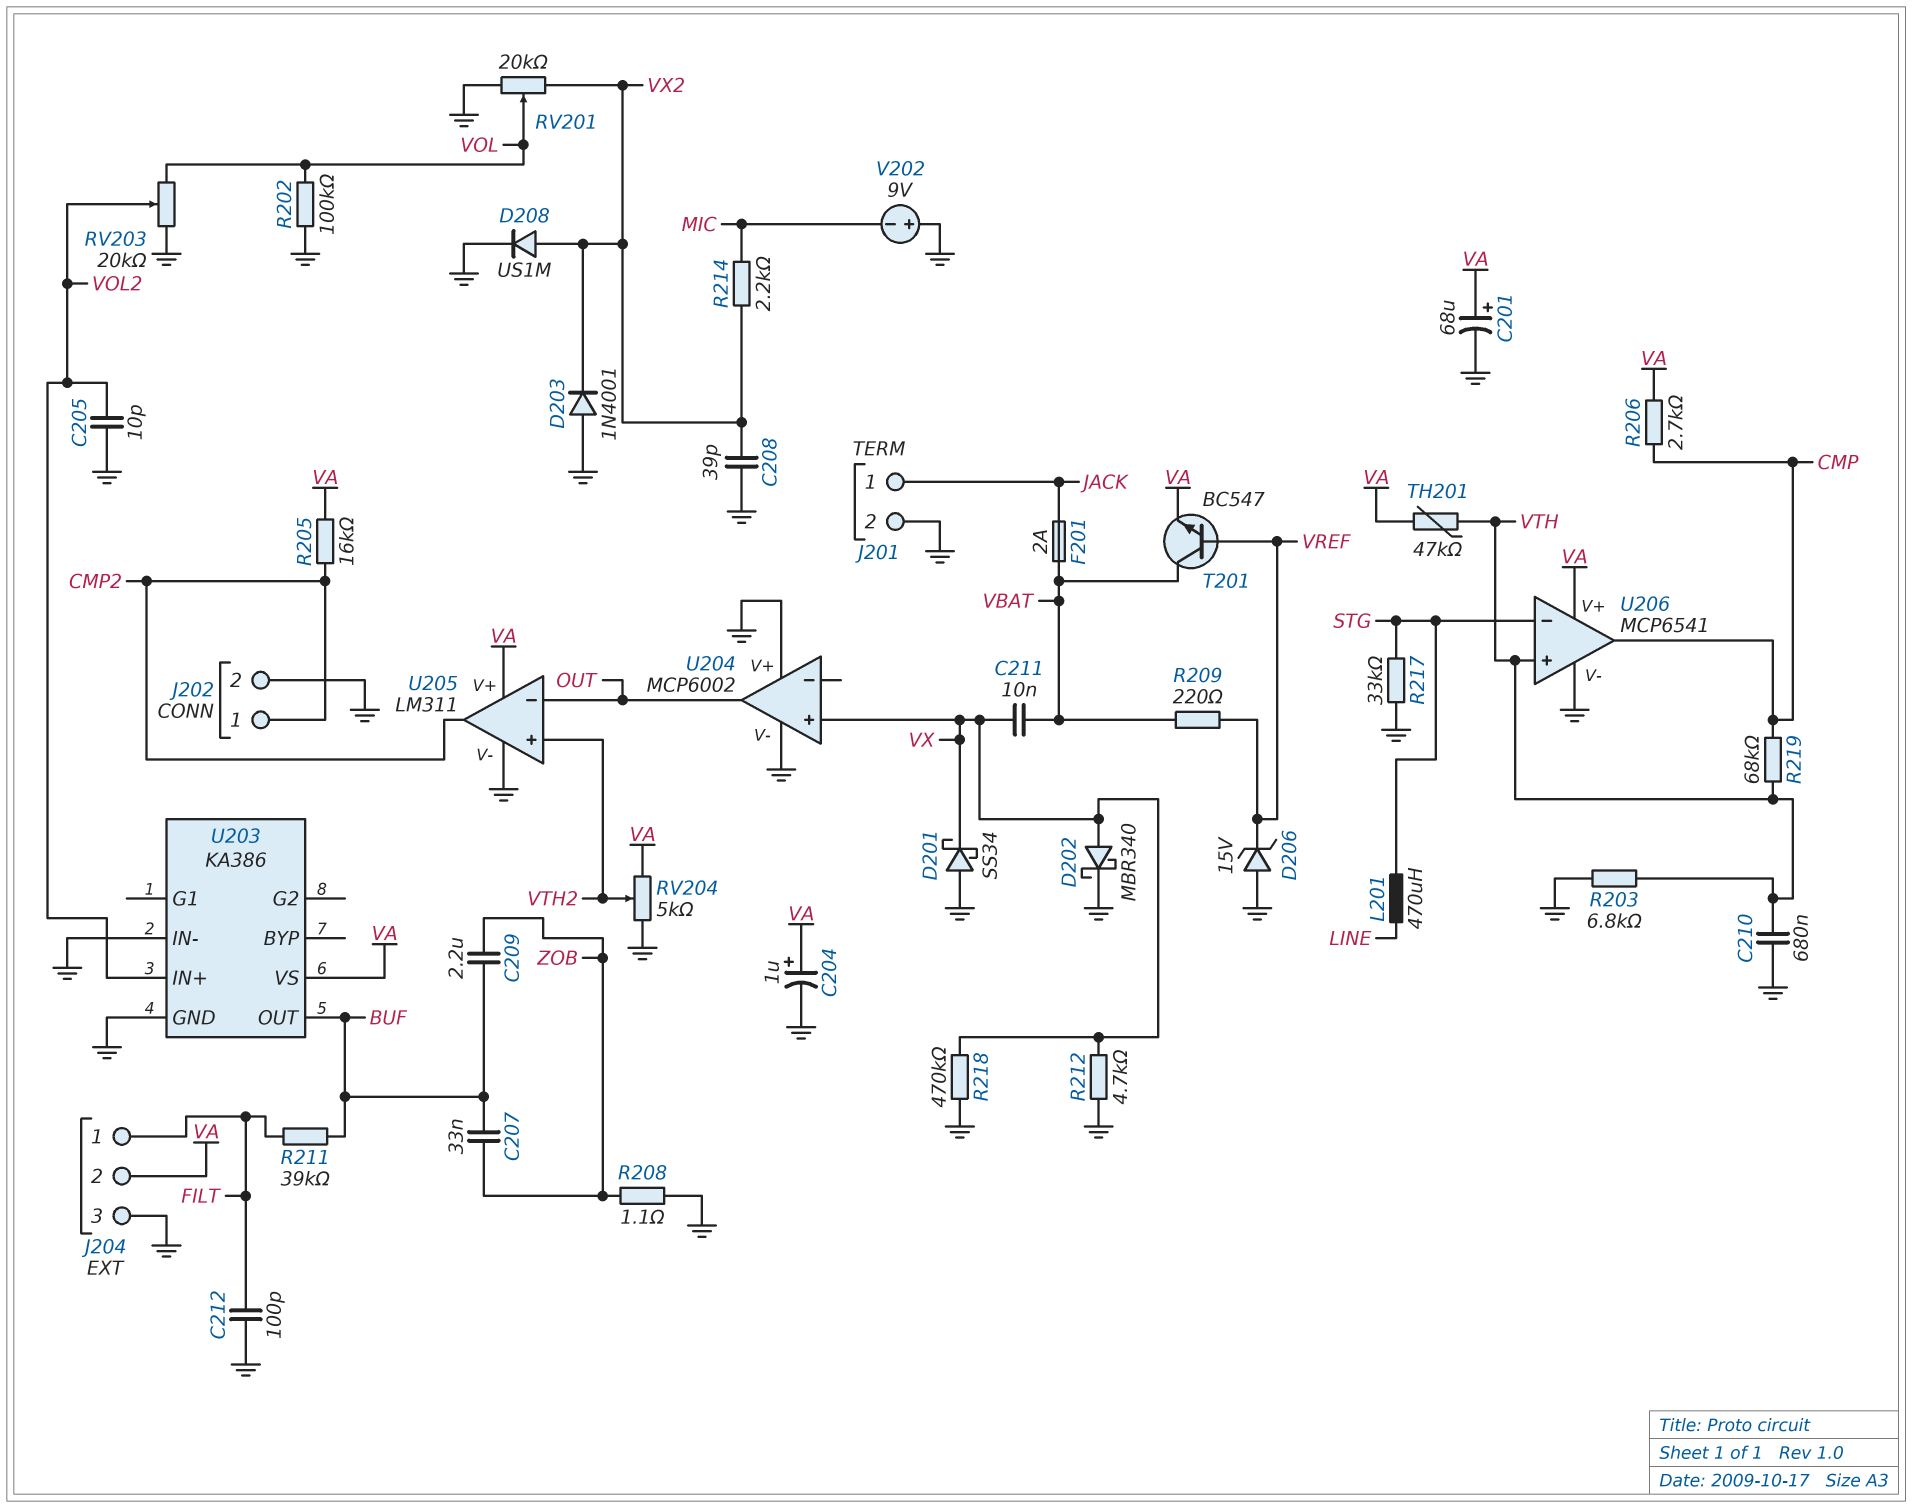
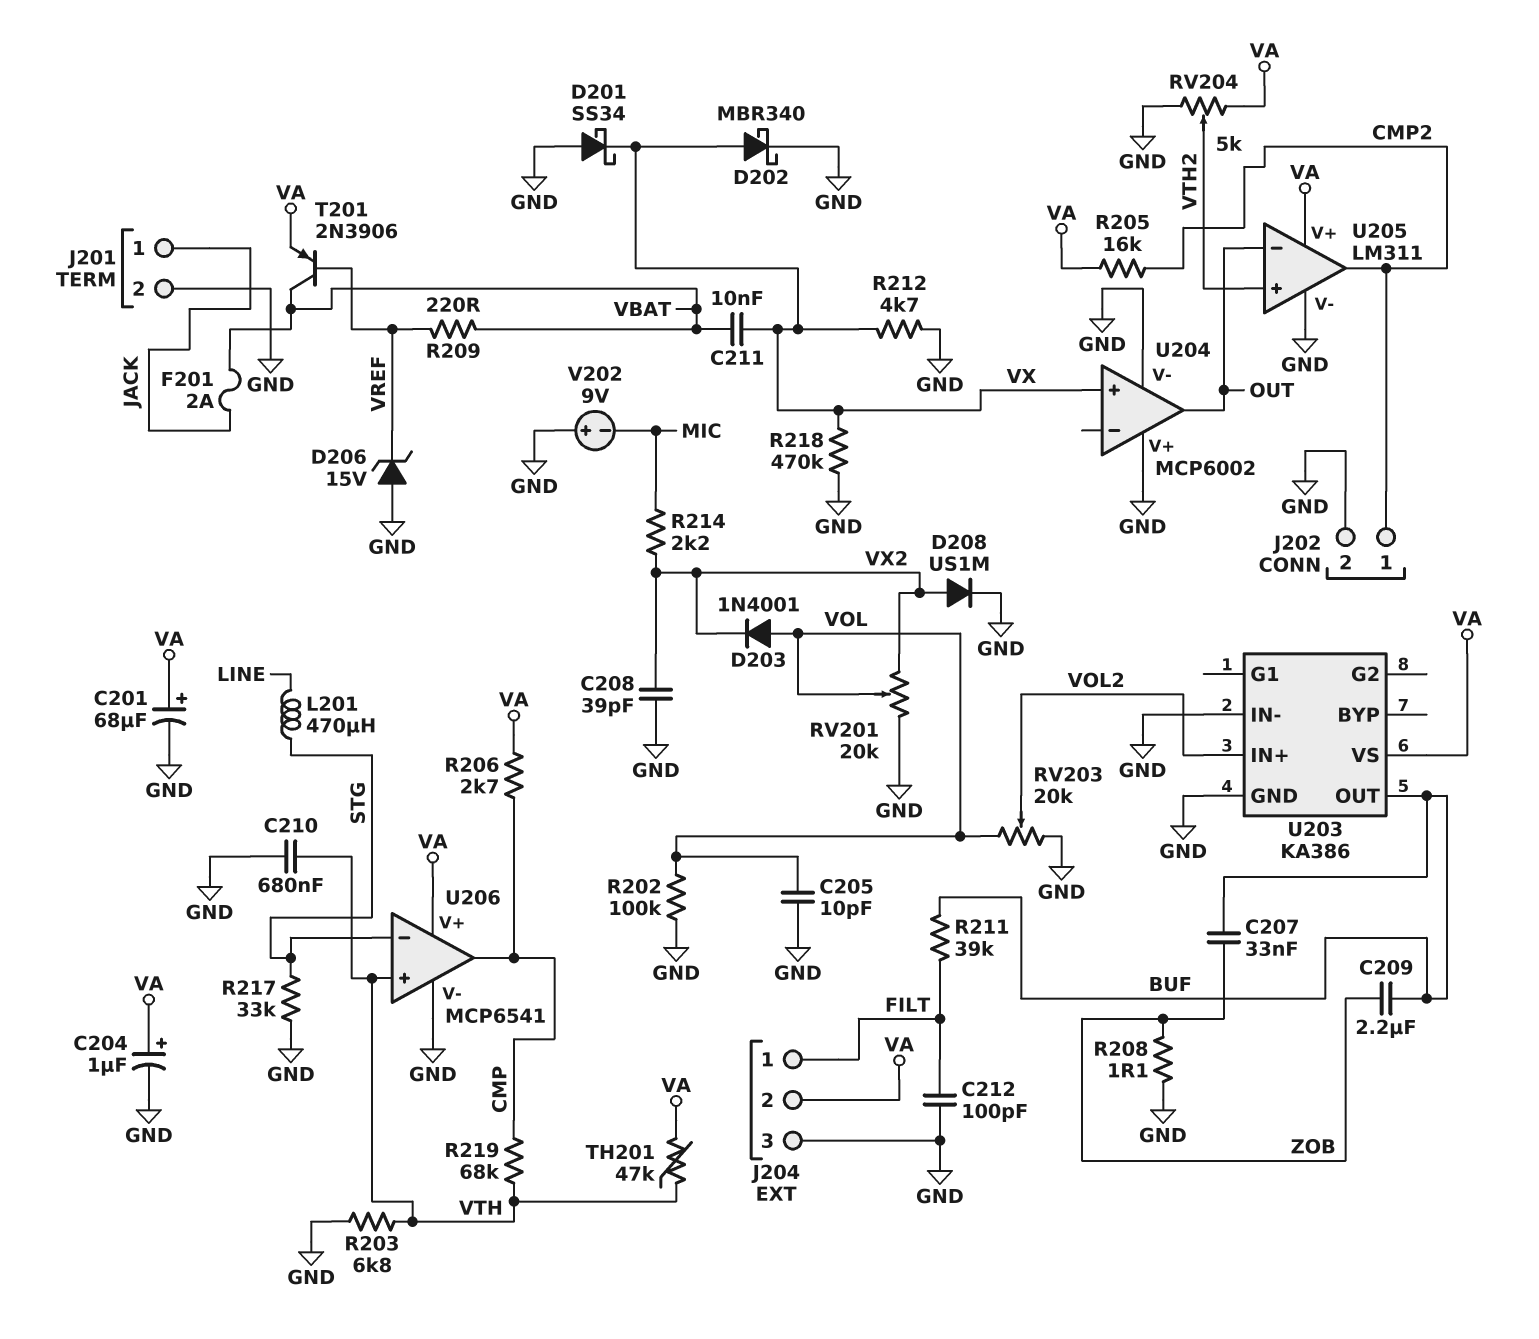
C205: 10pF (GND, VOL2) -> 10pF (GND, VOL)
D203: diode 1N4001 (A GND, K VX2) -> diode 1N4001 (A VOL, K VX2)
T201: NPN BC547 (B VREF, C VBAT, E VA) -> PNP 2N3906 (B VREF, C VBAT, E VA)

